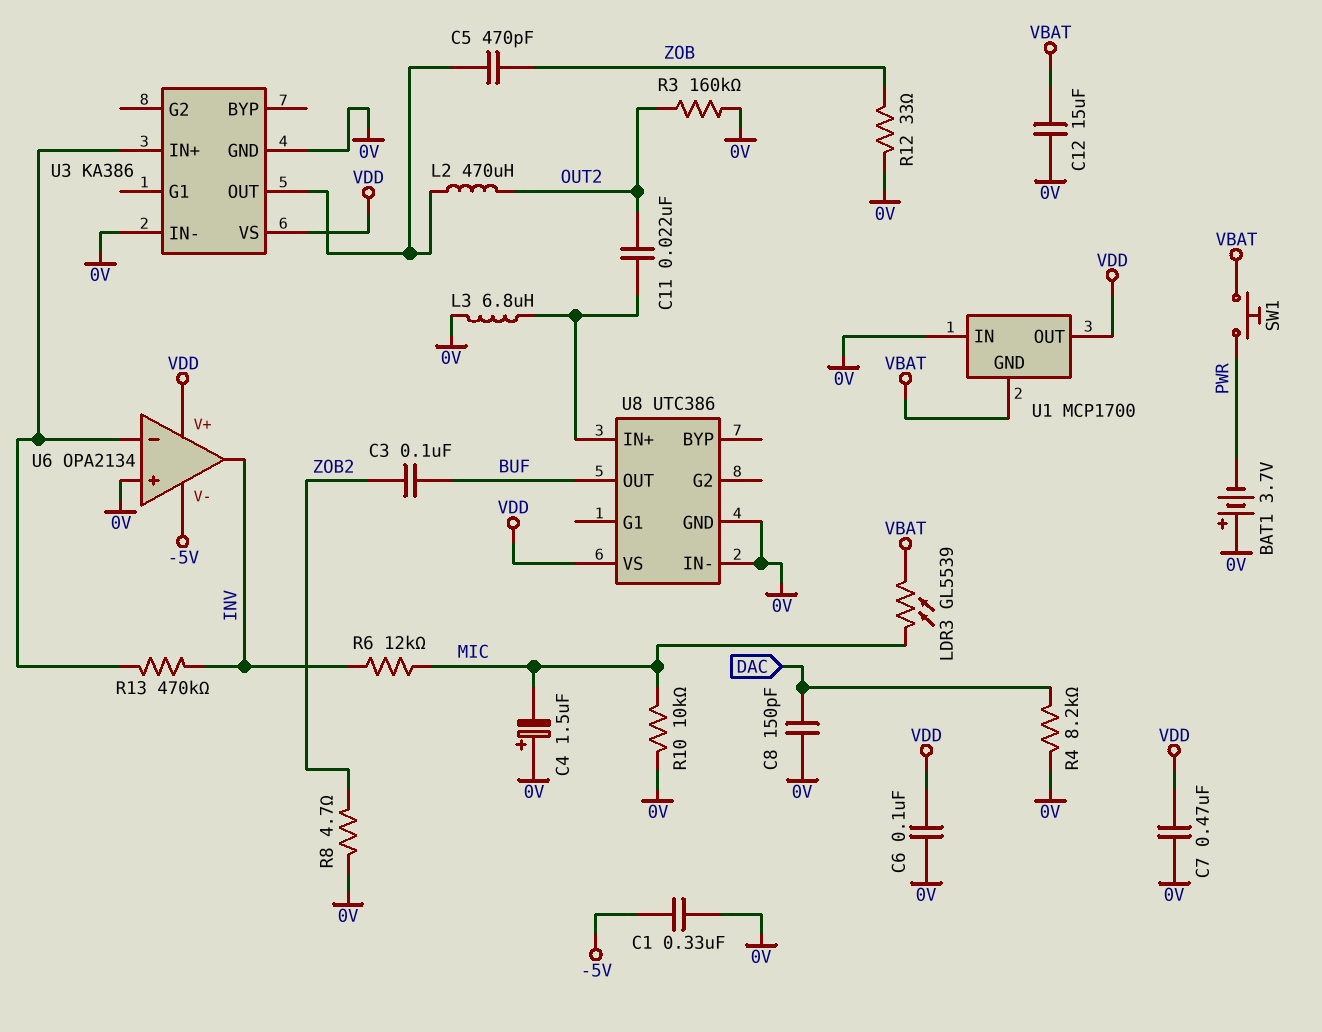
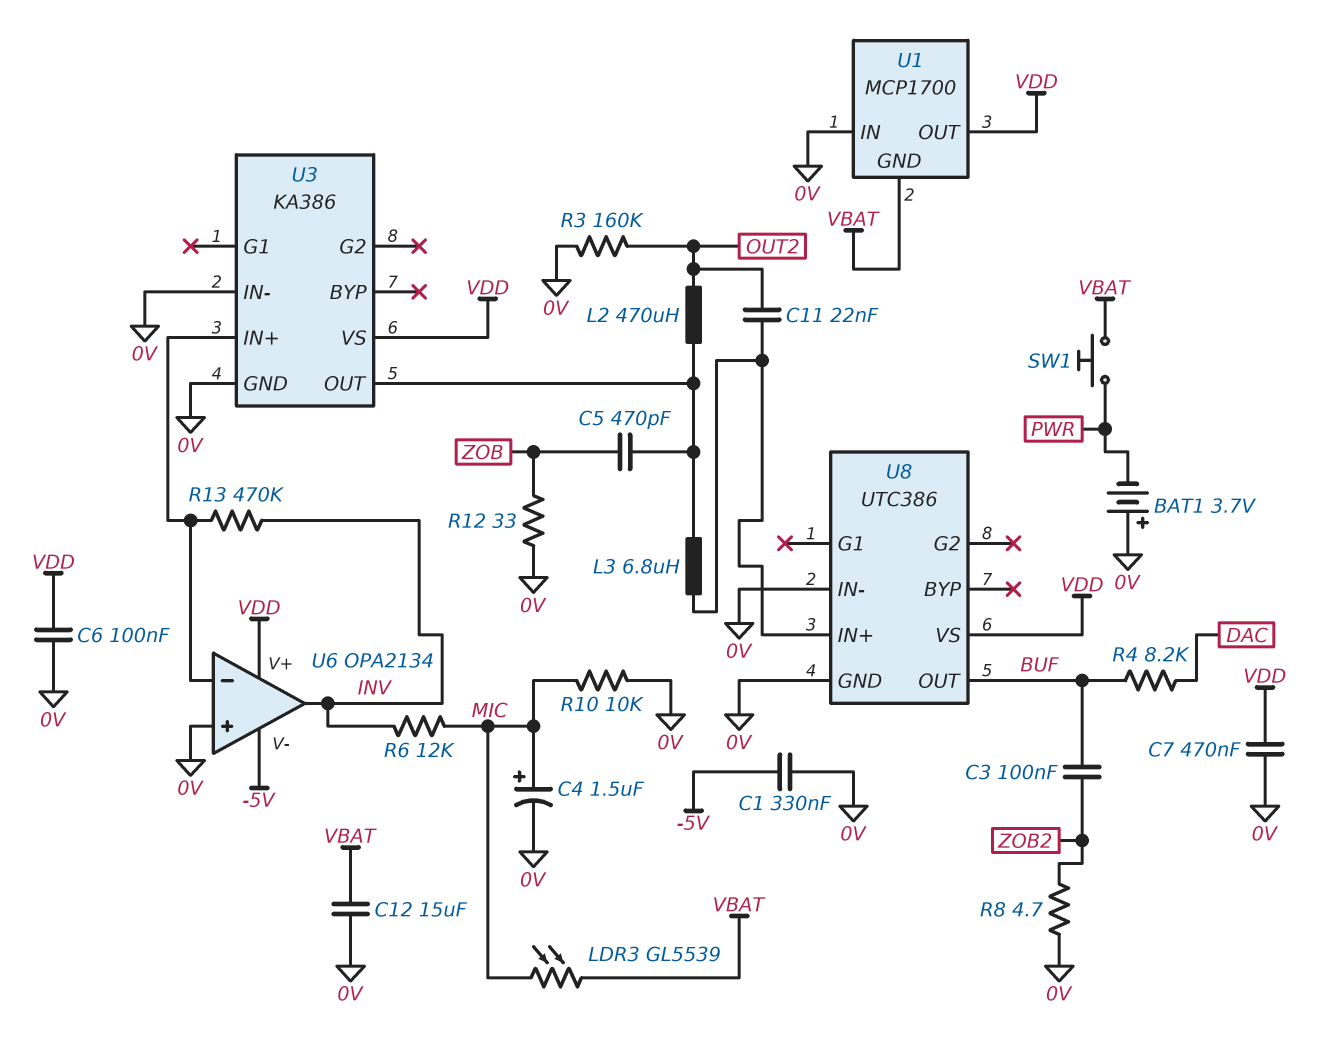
C4: 1.5uF (plus 0V, minus MIC) -> 1.5uF (plus MIC, minus 0V)
C8: 150pF (0V, DAC) -> none
L3: 6.8uH (0V, U8/IN+) -> 6.8uH (U3/OUT, U8/IN+)
R4: 8.2k (0V, DAC) -> 8.2k (BUF, DAC)

